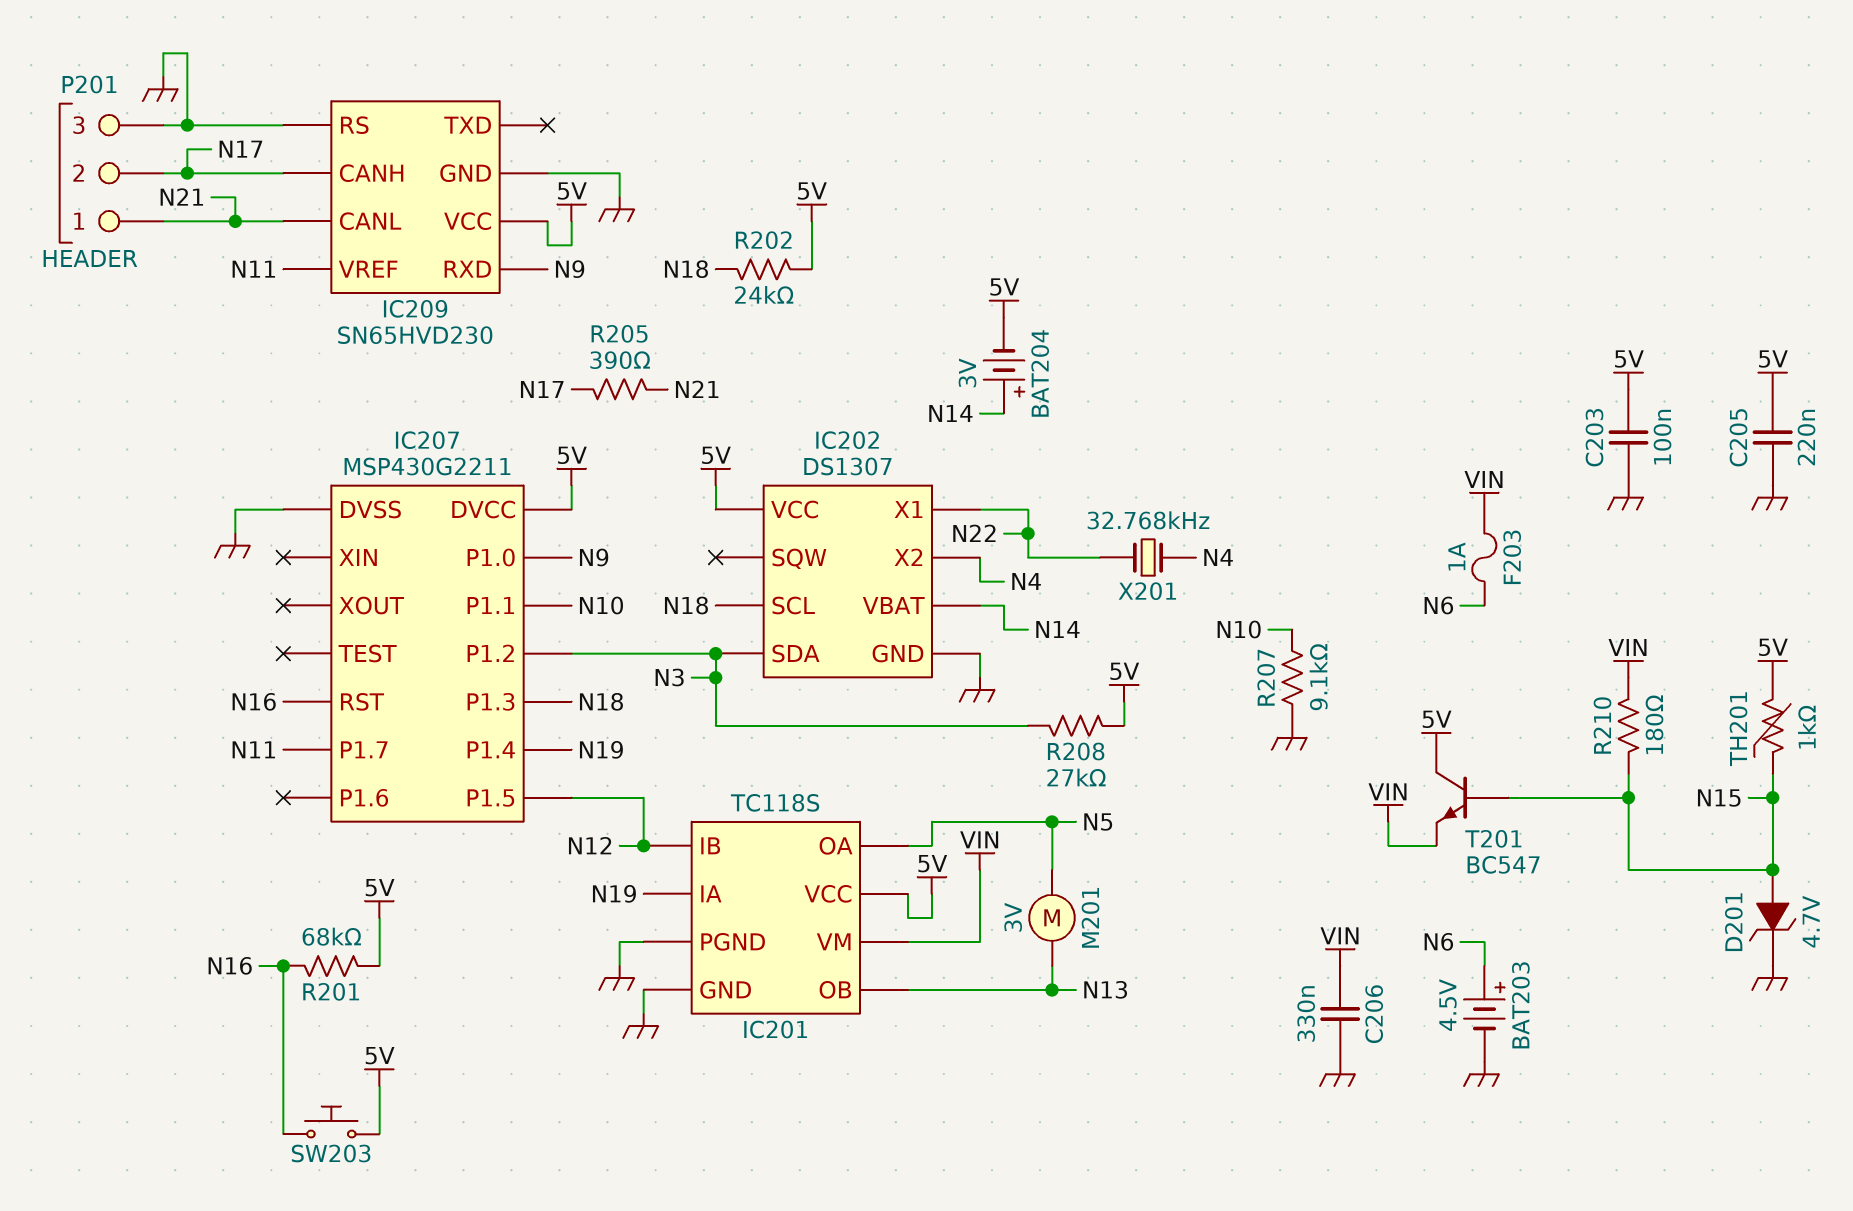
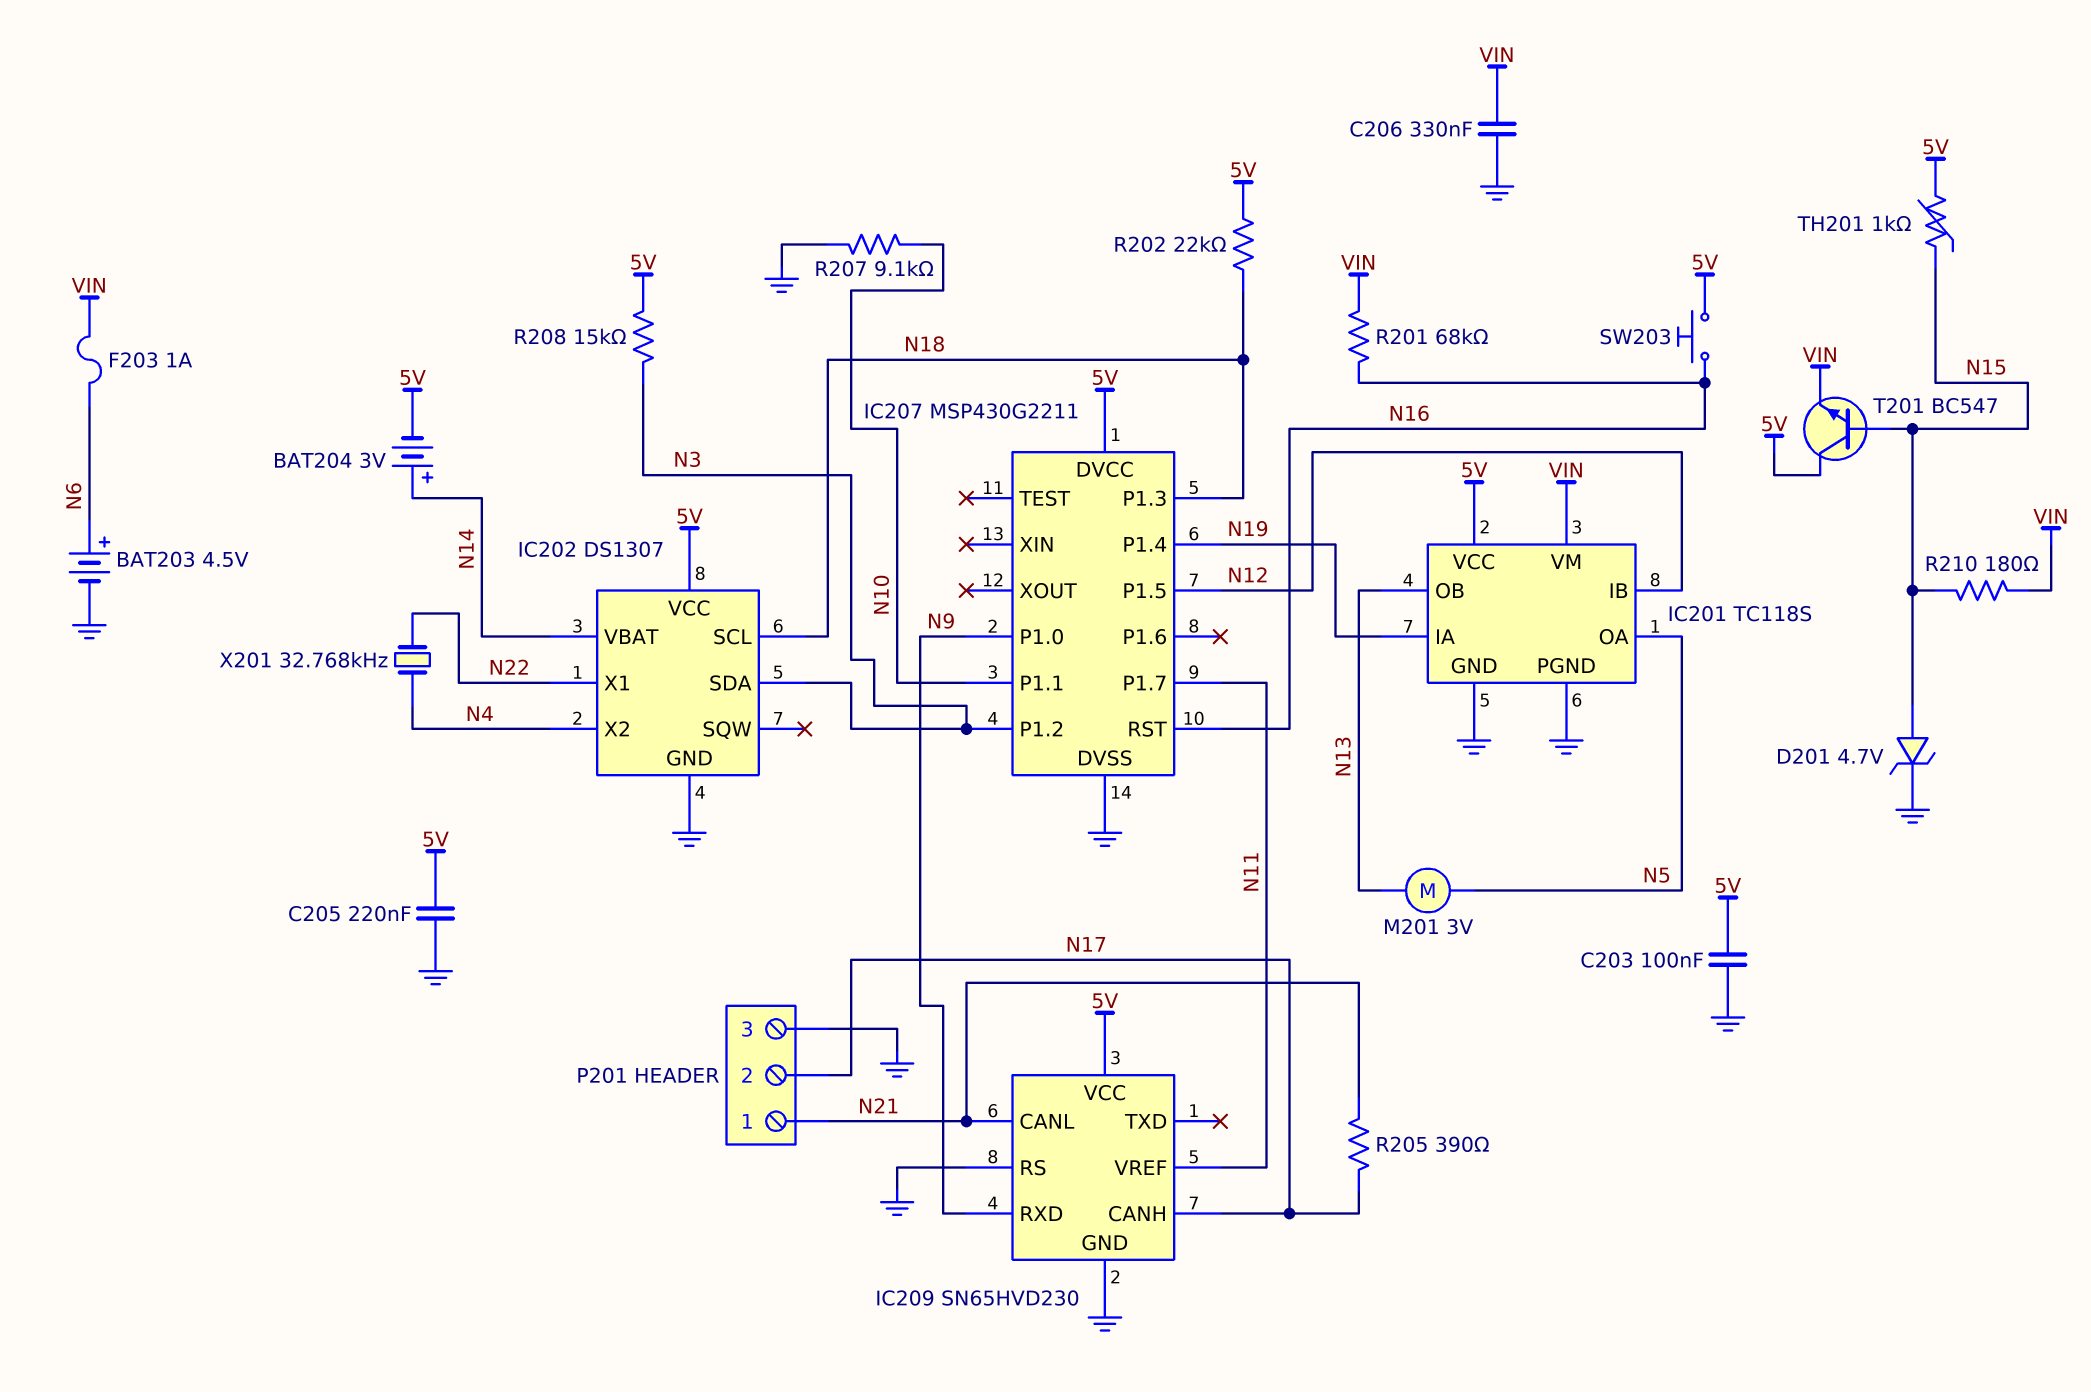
R201: 68k (5V, N16) -> 68k (N16, VIN)
R202: 24k (5V, N18) -> 22k (5V, N18)
R208: 27k (5V, N3) -> 15k (5V, N3)

